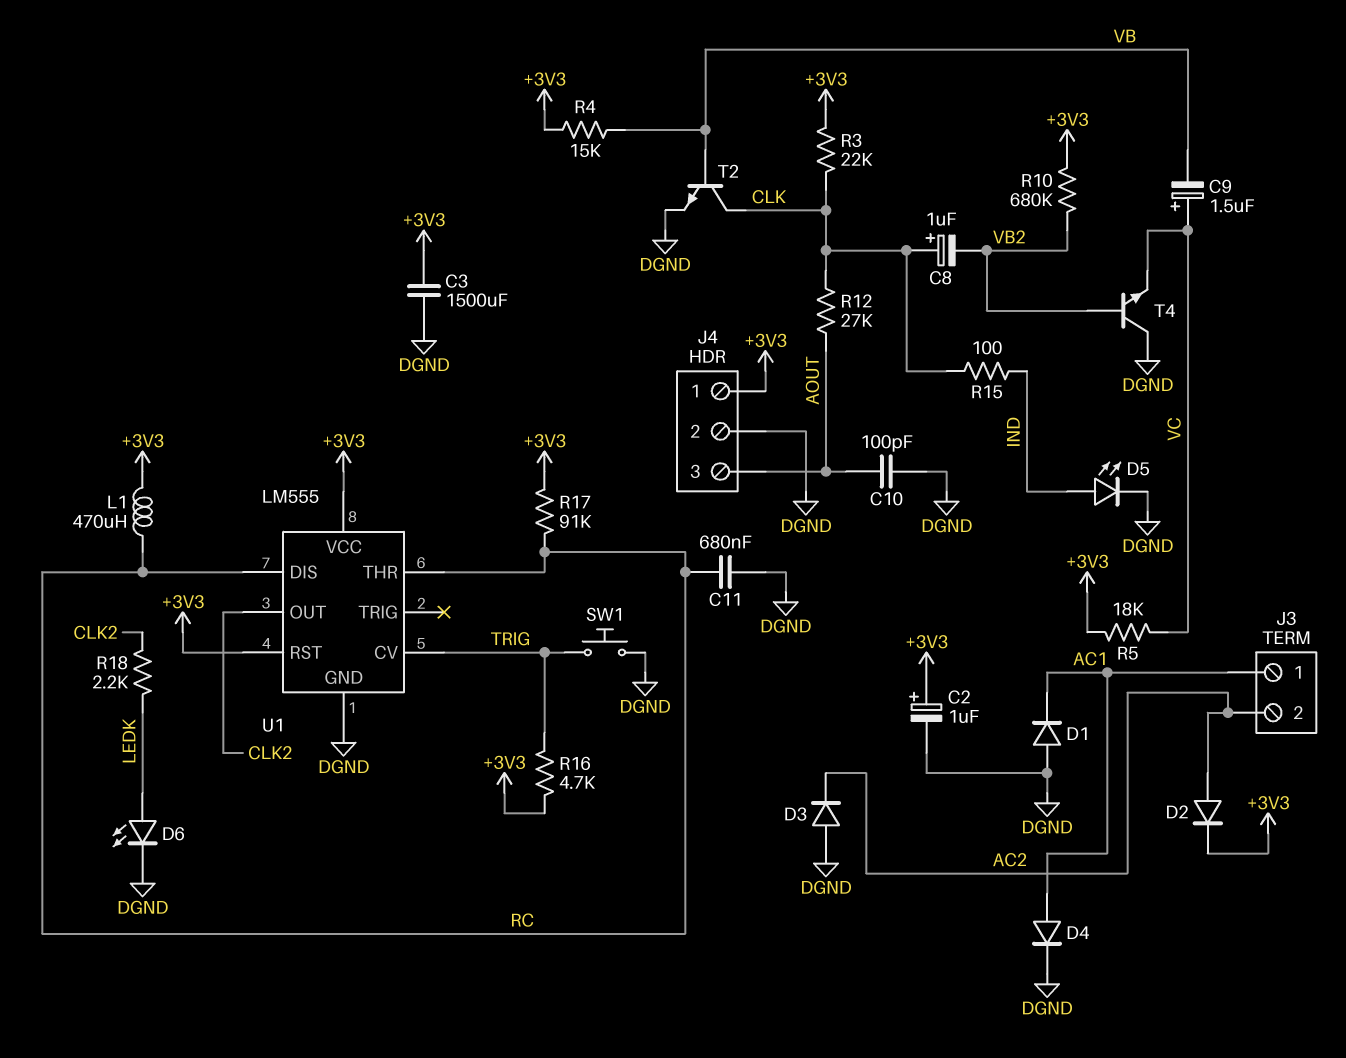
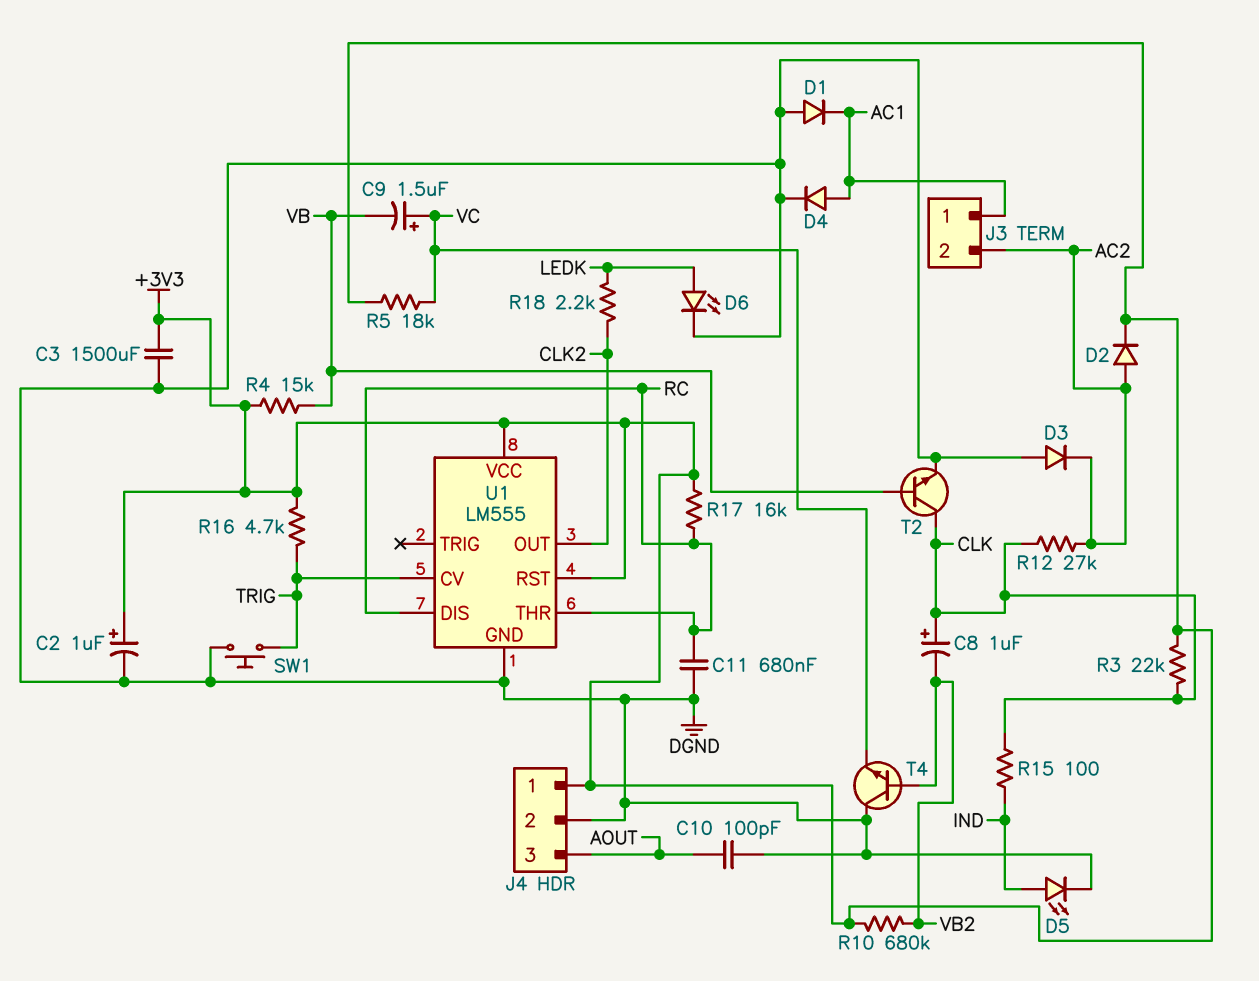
L1: 470uH (+3V3, RC) -> none
R12: 27k (AOUT, CLK) -> 27k (AC2, CLK)
R17: 91k (+3V3, RC) -> 16k (+3V3, RC)

